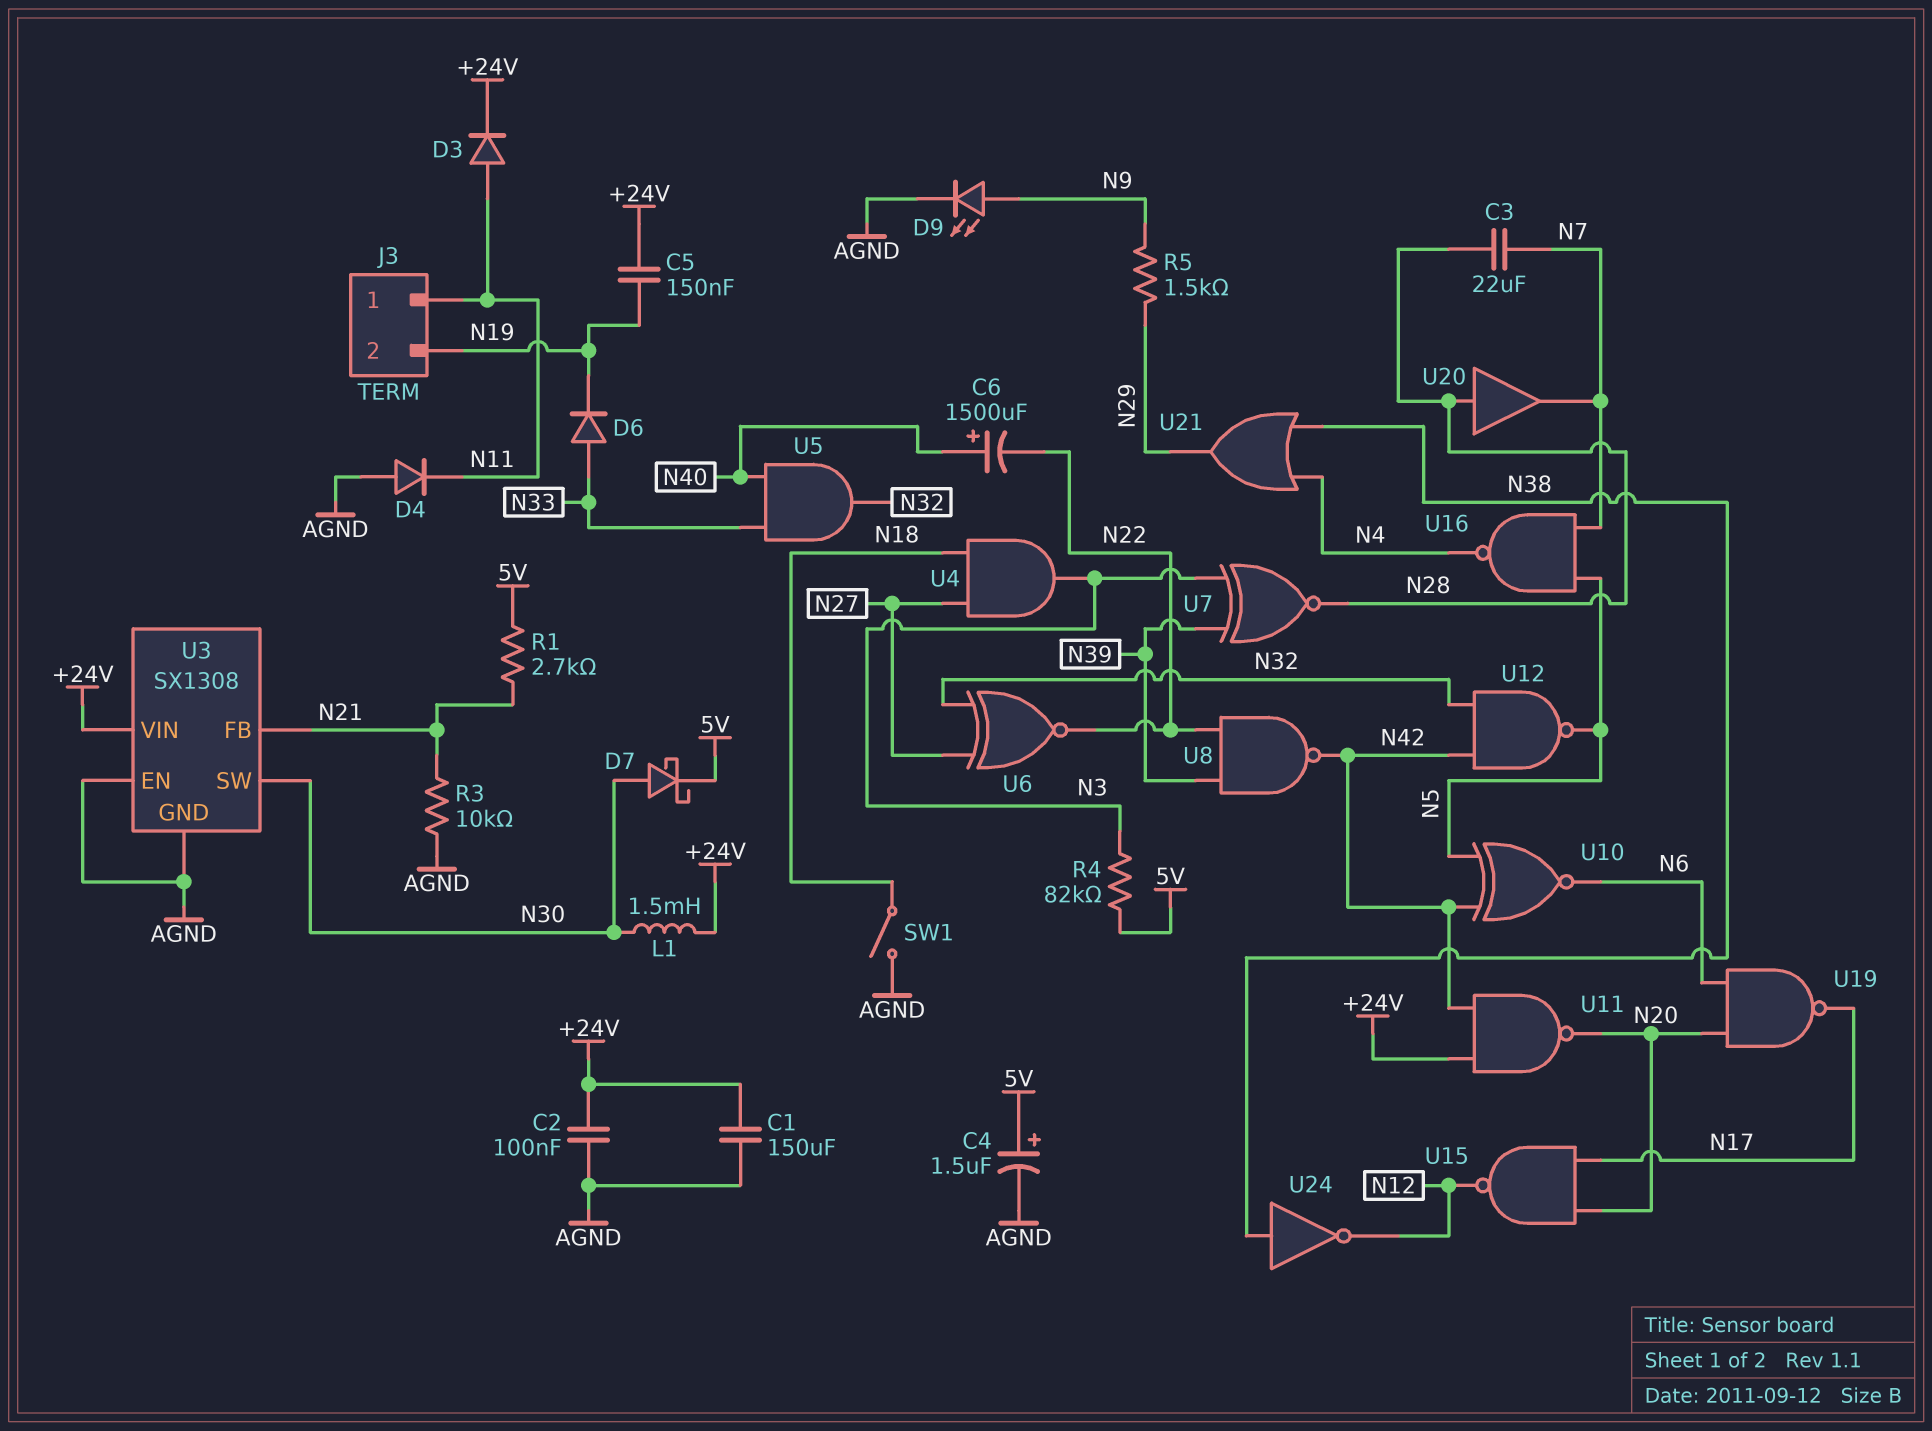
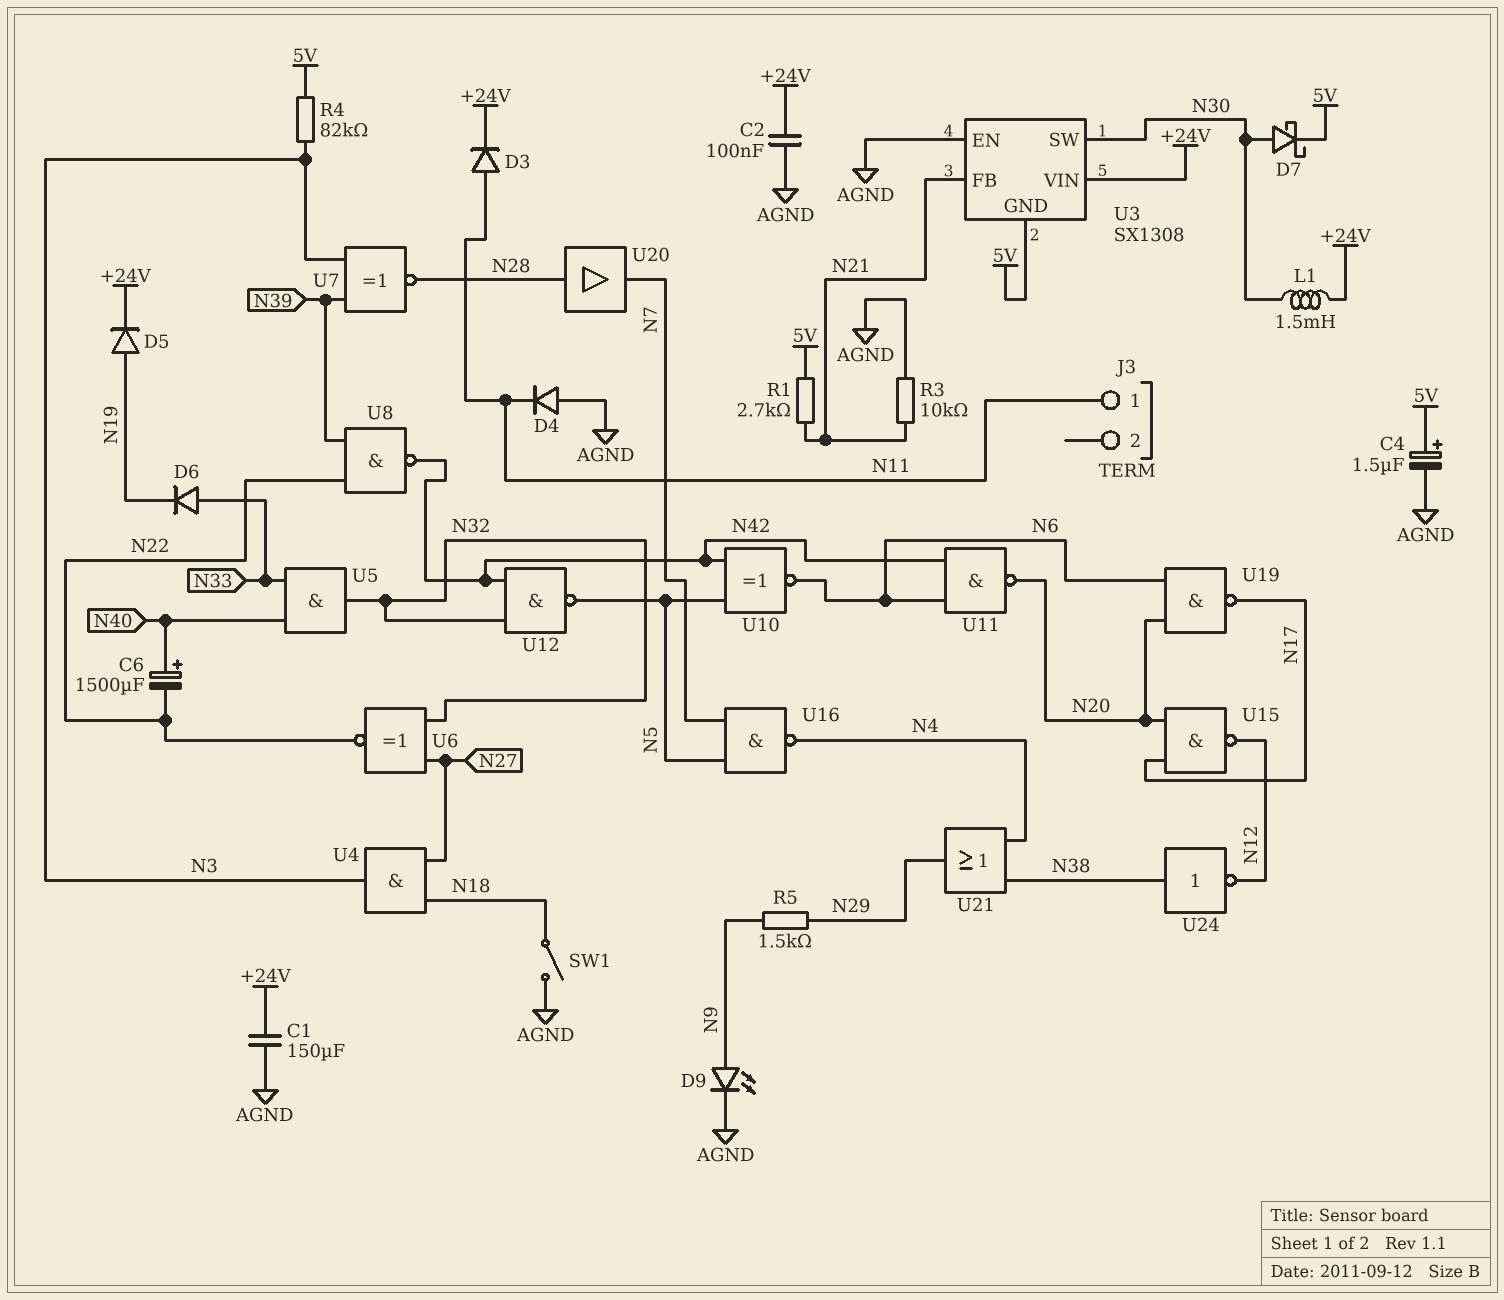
C3: 22uF (N7, N28) -> none
C5: 150nF (+24V, N19) -> none
D5: none -> diode (A N19, K +24V)
J3 pin 2: N19 -> none
U3 pin GND: AGND -> 5V
U11: NAND (in +24V, in N42, out N20) -> NAND (in N6, in N42, out N20)

